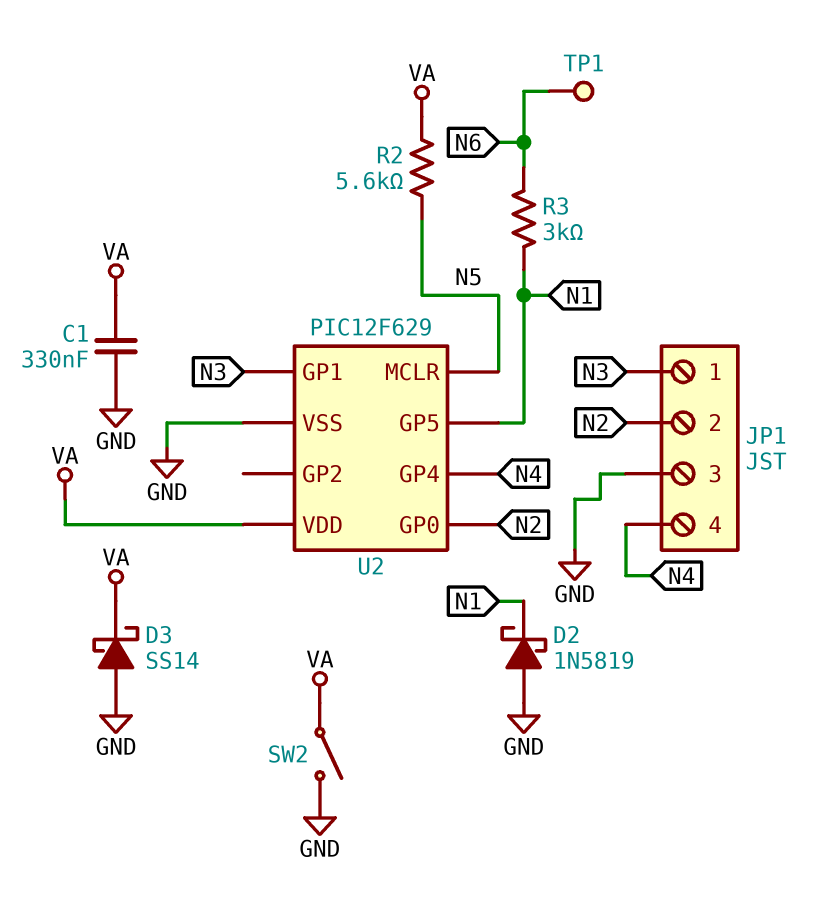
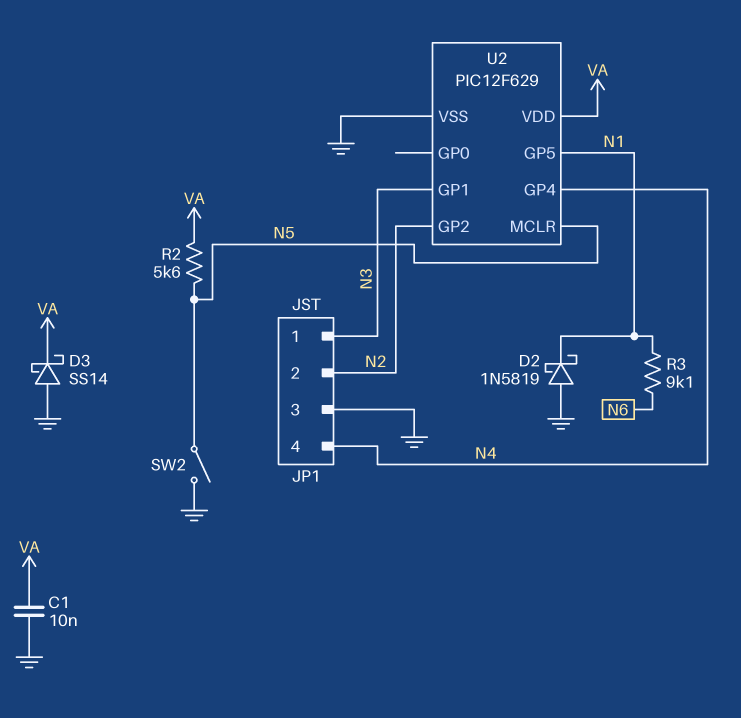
C1: 330nF (GND, VA) -> 10nF (GND, VA)
R3: 3k (N1, N6) -> 9.1k (N1, N6)
SW2: switch (GND, VA) -> switch (GND, N5)
TP1: test point (N6) -> none
U2 pin GP0: N2 -> none
U2 pin GP2: none -> N2

